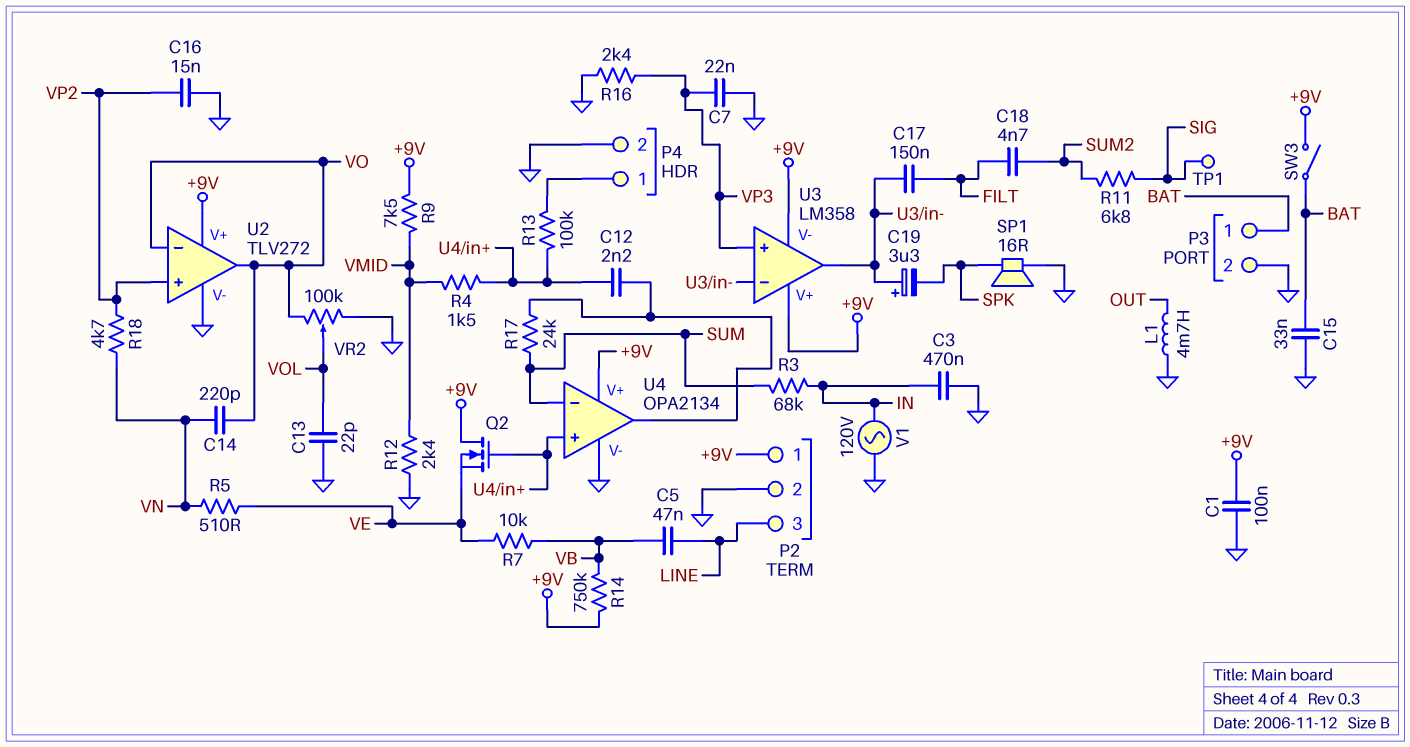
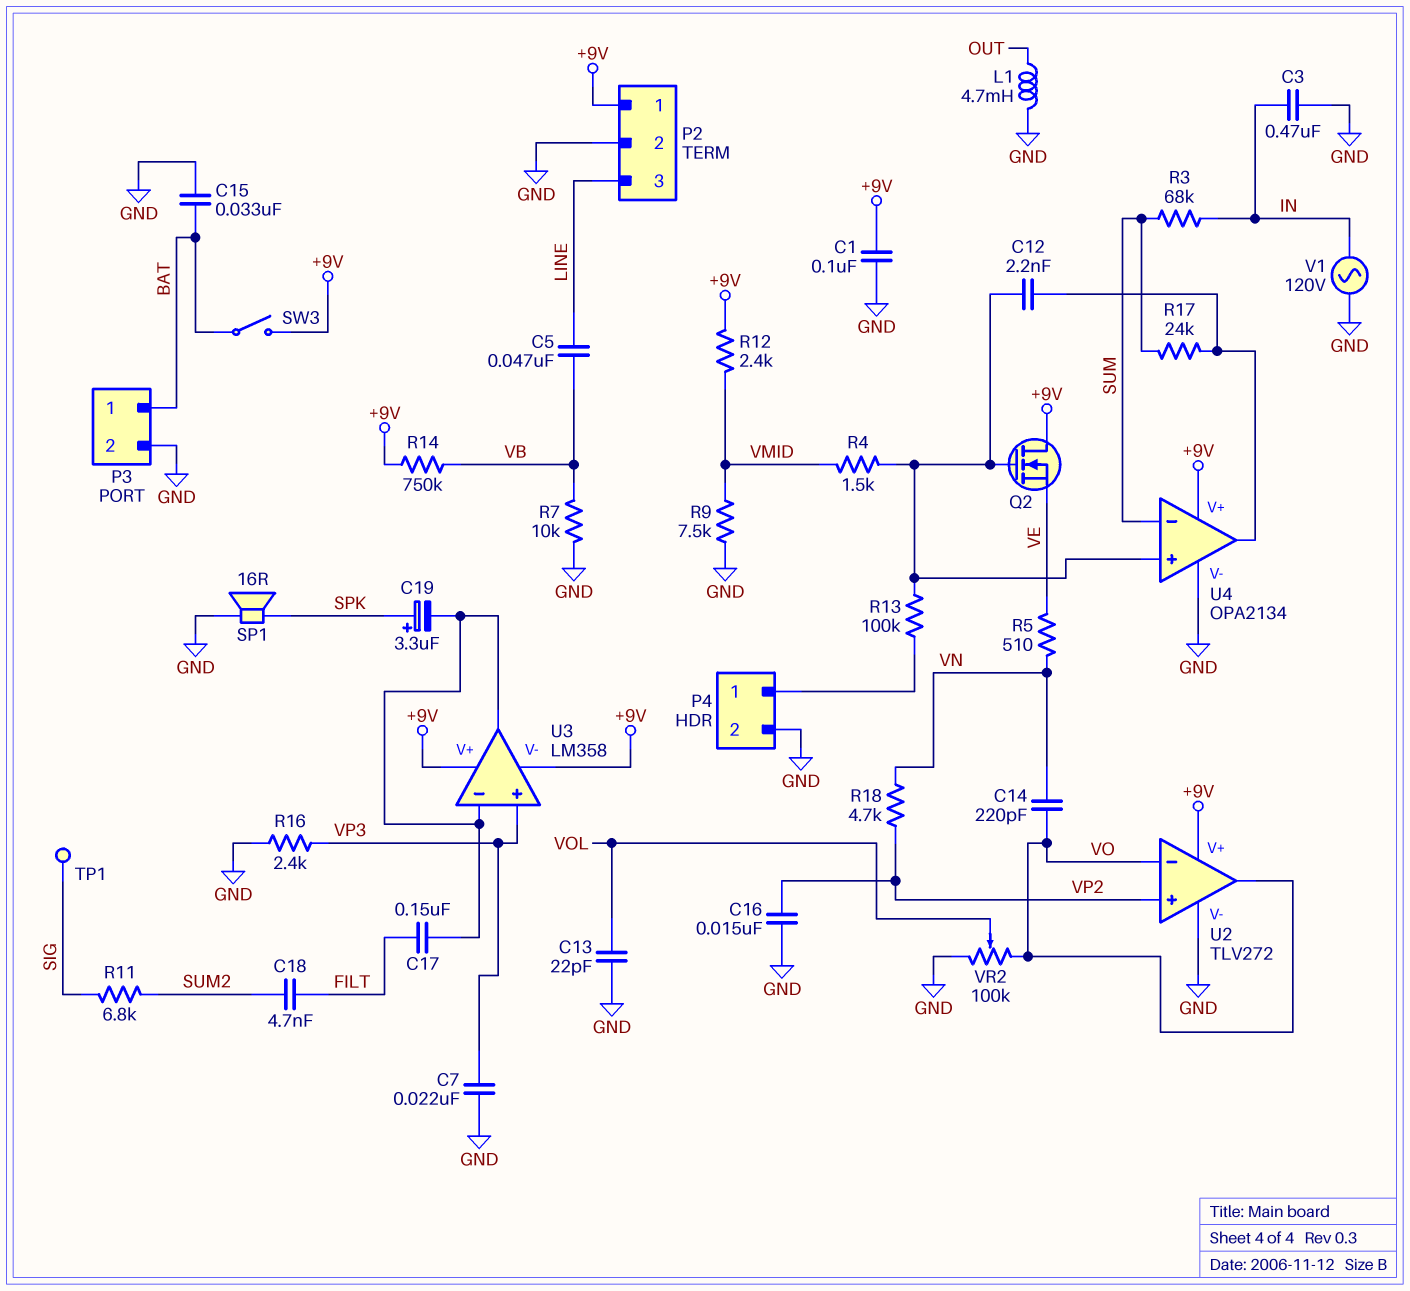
C19: 3.3uF (plus U3/in-, minus SPK) -> 3.3uF (plus SPK, minus U3/in-)
R7: 10k (VB, VE) -> 10k (GND, VB)
R9: 7.5k (+9V, VMID) -> 7.5k (GND, VMID)
R12: 2.4k (GND, VMID) -> 2.4k (+9V, VMID)

